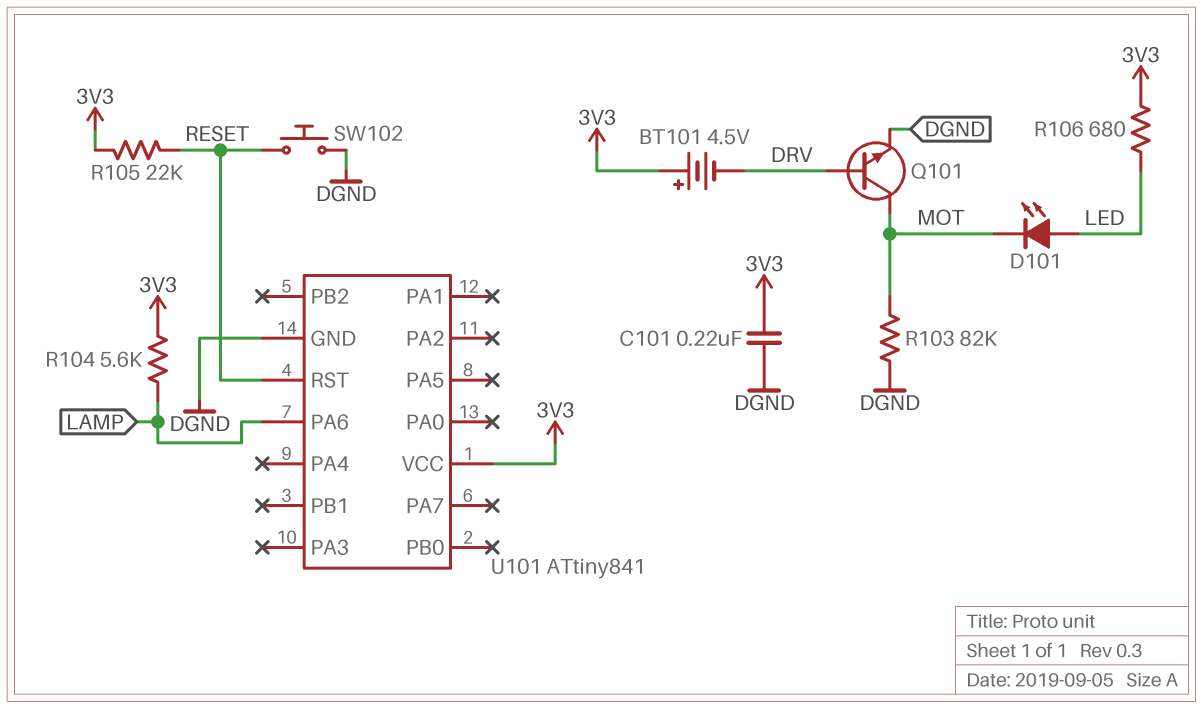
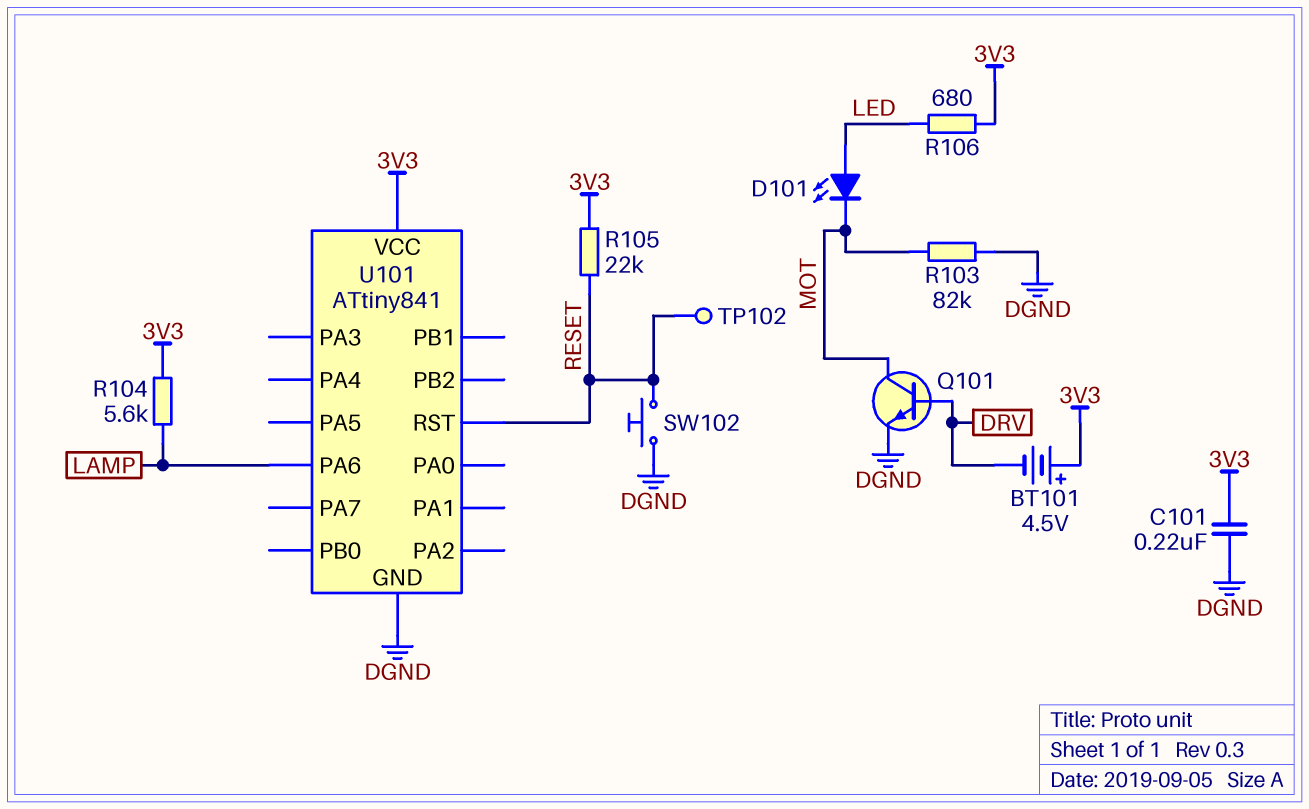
TP102: none -> test point (RESET)

